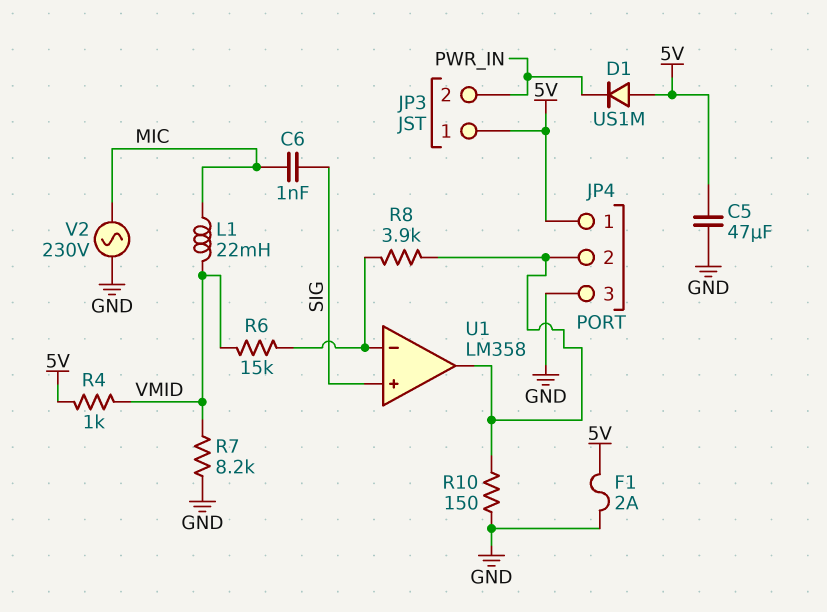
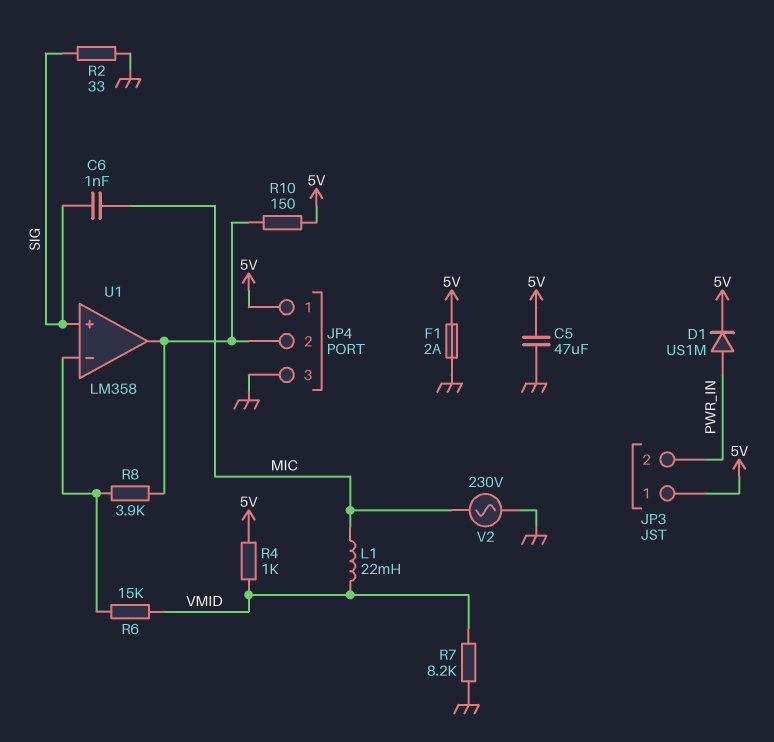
D1: diode US1M (A 5V, K PWR_IN) -> diode US1M (A PWR_IN, K 5V)
R2: none -> 33 (GND, SIG)
R10: 150 (GND, JP4/2) -> 150 (5V, JP4/2)

